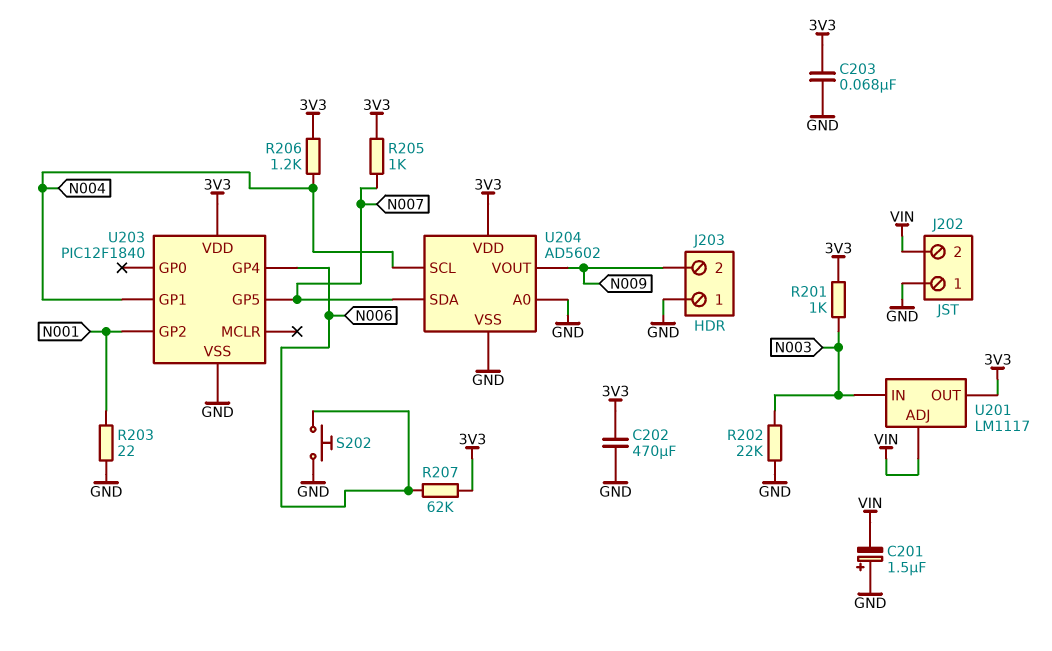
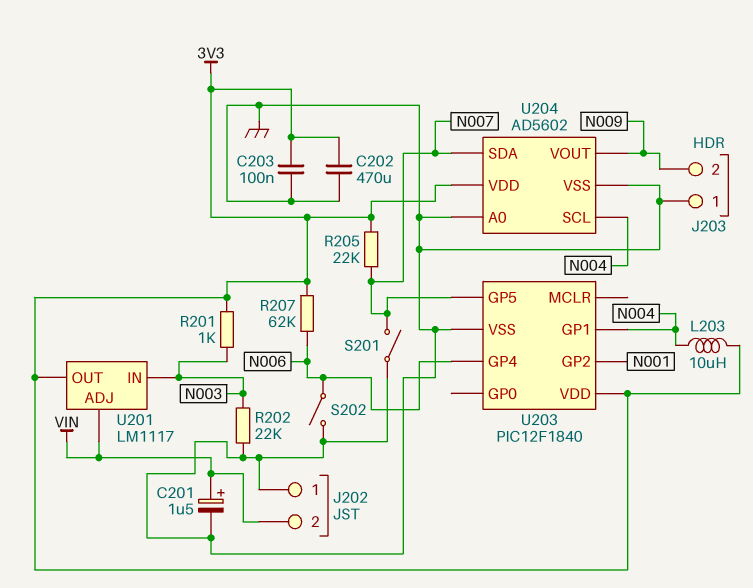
C201: 1.5uF (plus GND, minus VIN) -> 1.5uF (plus VIN, minus GND)
C203: 68nF (3V3, GND) -> 100nF (3V3, GND)
L203: none -> 10uH (3V3, N004)
R203: 22 (GND, N001) -> none
R205: 1k (3V3, N007) -> 22k (3V3, N007)
R206: 1.2k (3V3, N004) -> none
S201: none -> switch (GND, N007)
S202: button (GND, N006) -> switch (GND, N006)

